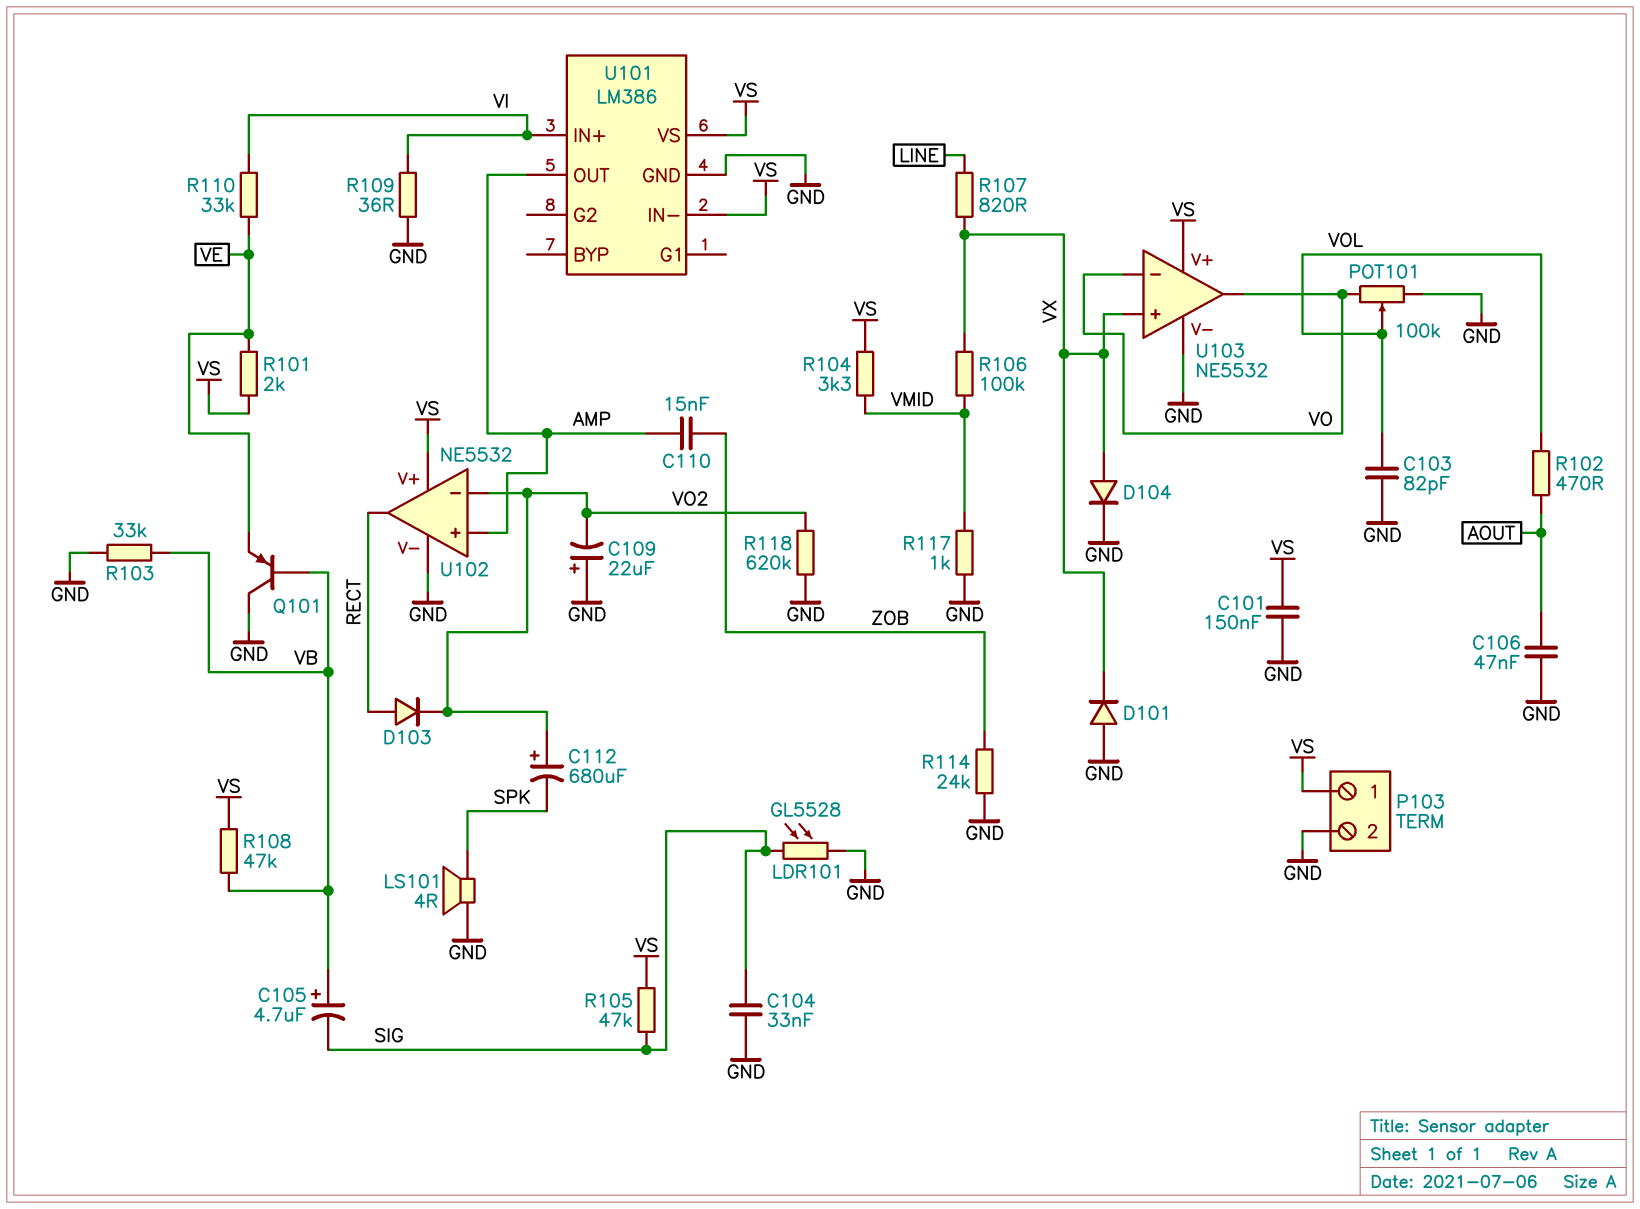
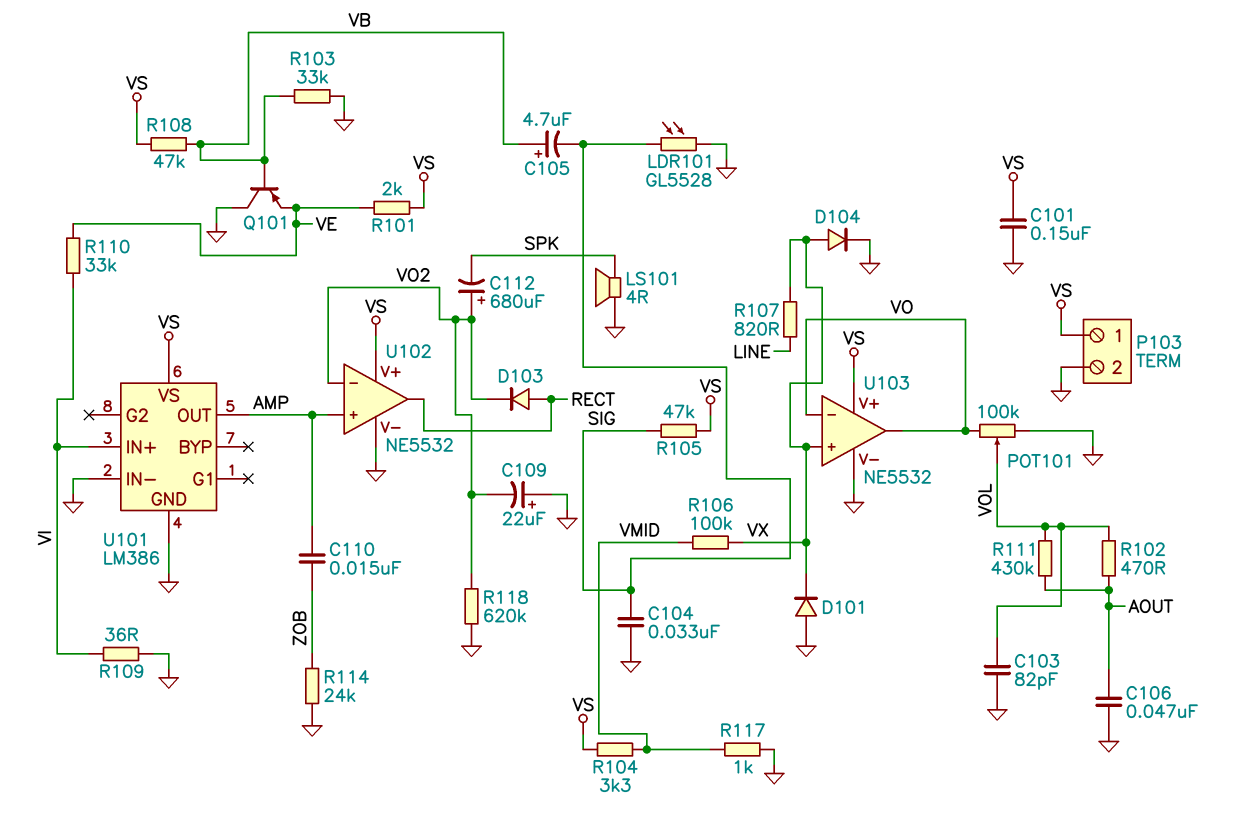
R111: none -> 430k (AOUT, VOL)
U101 pin IN-: VS -> GND

